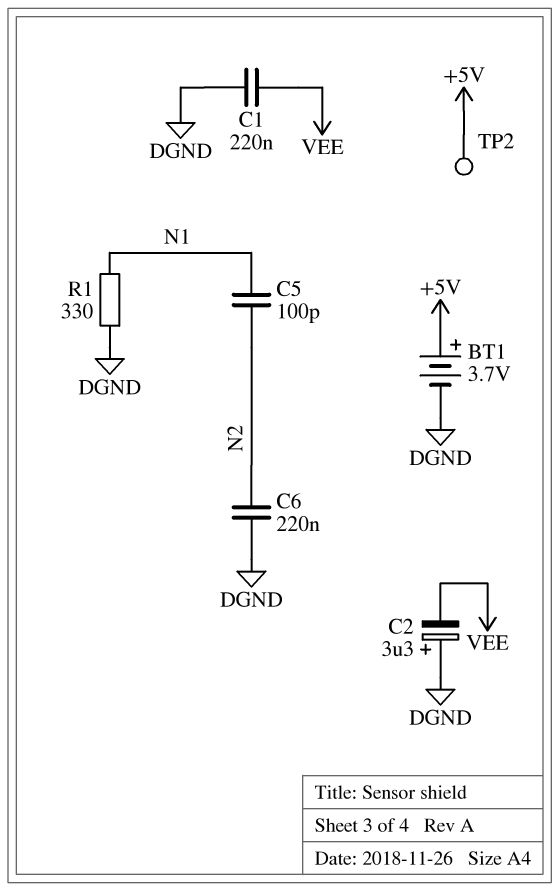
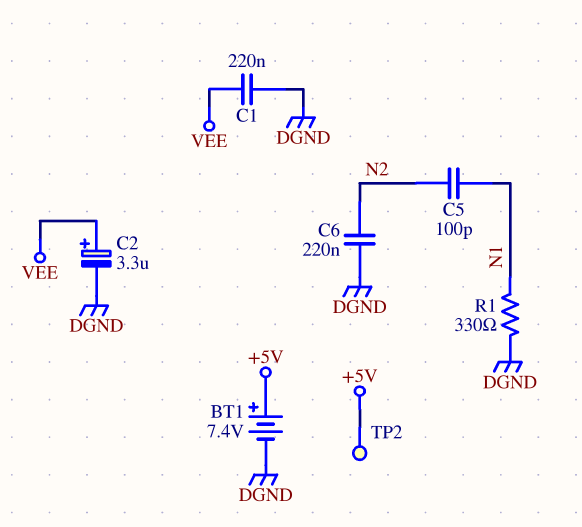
BT1: 3.7V (plus +5V, minus DGND) -> 7.4V (plus +5V, minus DGND)
C2: 3.3uF (plus DGND, minus VEE) -> 3.3uF (plus VEE, minus DGND)

